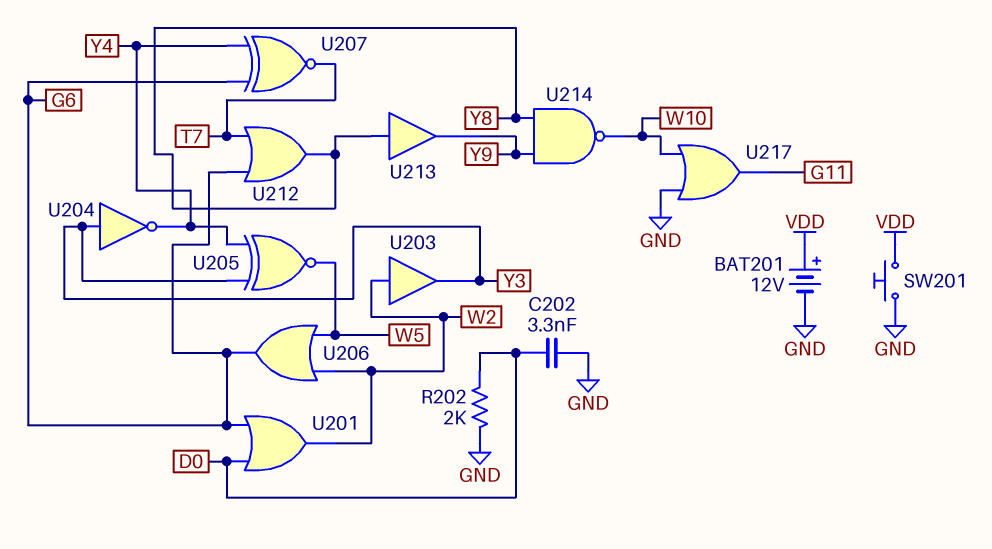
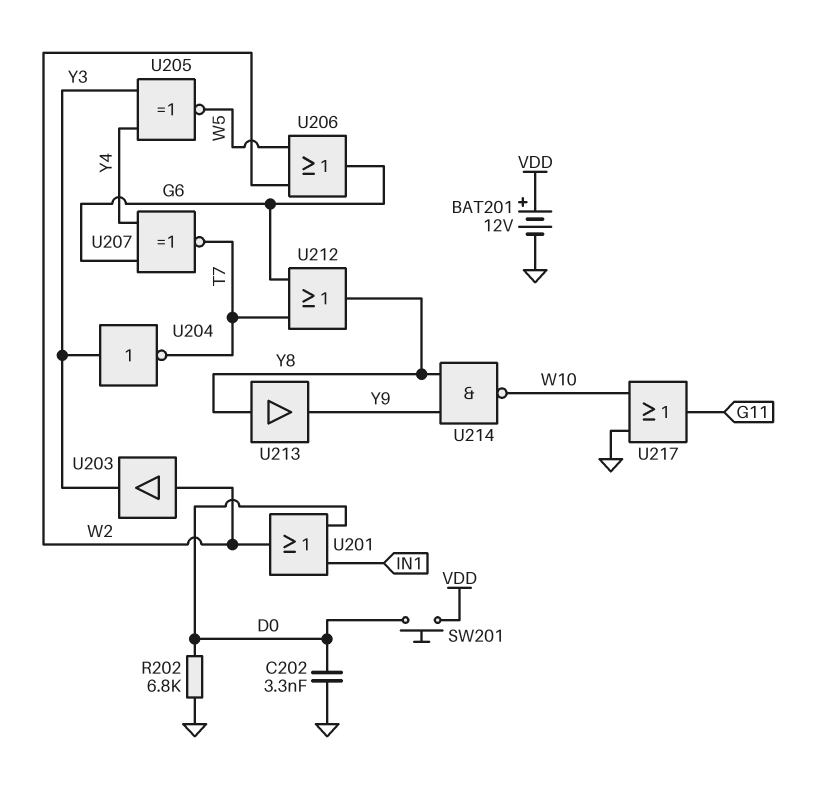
R202: 2k (D0, GND) -> 6.8k (D0, GND)
SW201: button (GND, VDD) -> button (D0, VDD)
U201: OR (in D0, in G6, out W2) -> OR (in D0, in IN1, out W2)
U204: NOT (in Y3, out Y4) -> NOT (in Y3, out T7)

